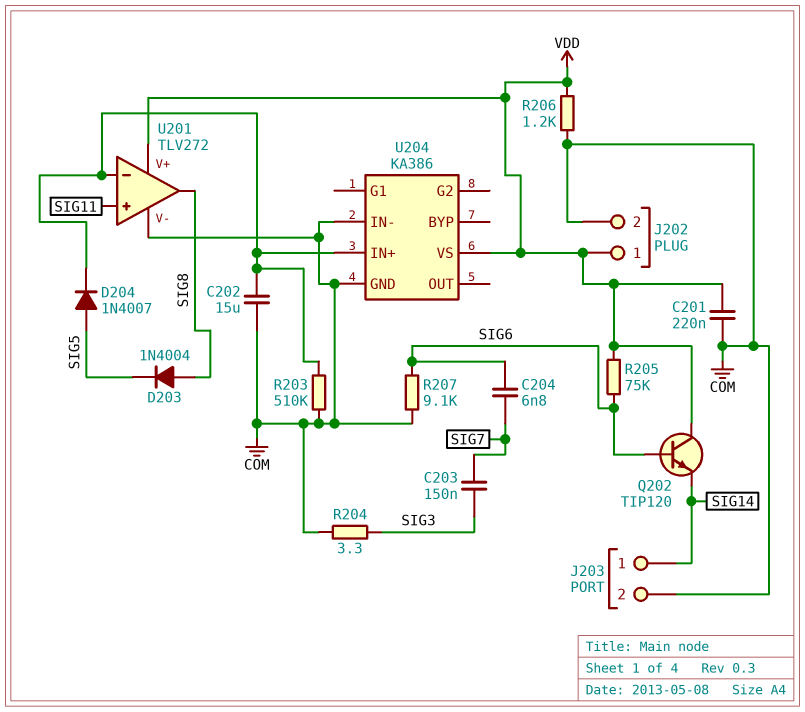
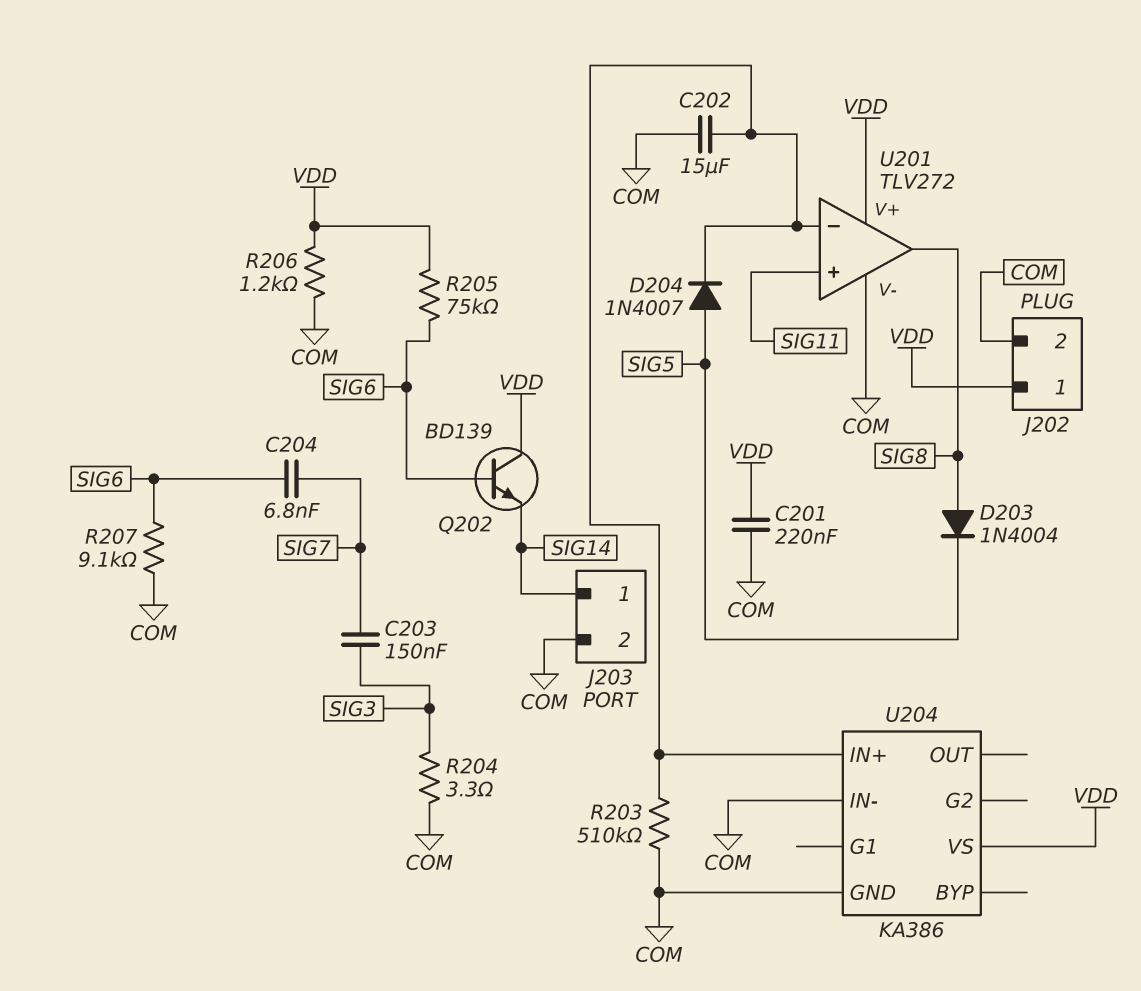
Q202: NPN TIP120 (B SIG6, C VDD, E SIG14) -> NPN BD139 (B SIG6, C VDD, E SIG14)

